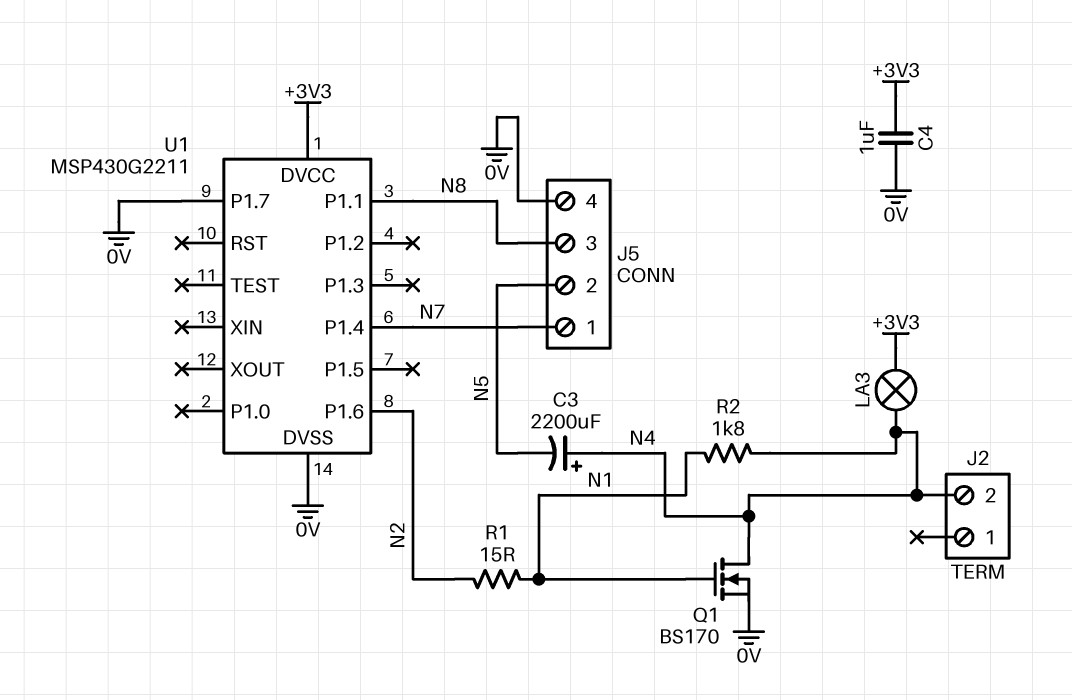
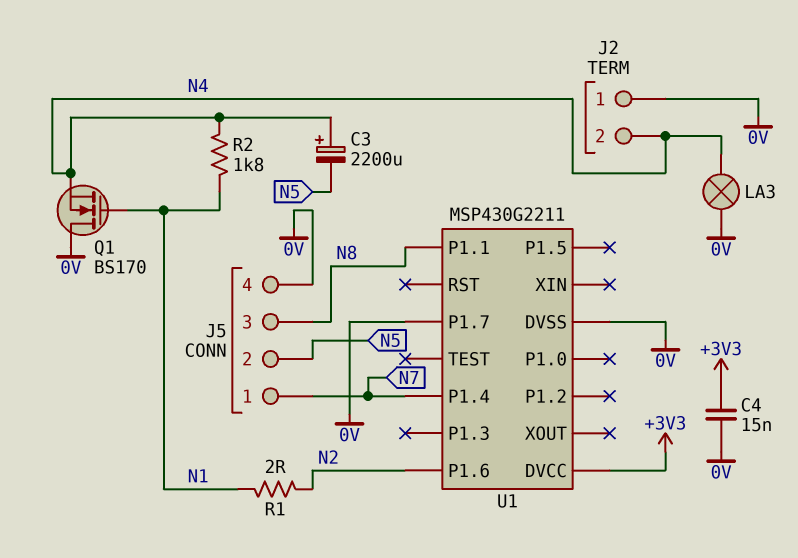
C4: 1uF (+3V3, 0V) -> 15nF (+3V3, 0V)
J2 pin 1: none -> 0V
LA3: lamp (+3V3, N4) -> lamp (0V, N4)
Q1: NMOS BS170 (G N1, D N4, S 0V) -> NMOS BS170 (G N1, D 0V, S N4)
R1: 15 (N1, N2) -> 2 (N1, N2)

